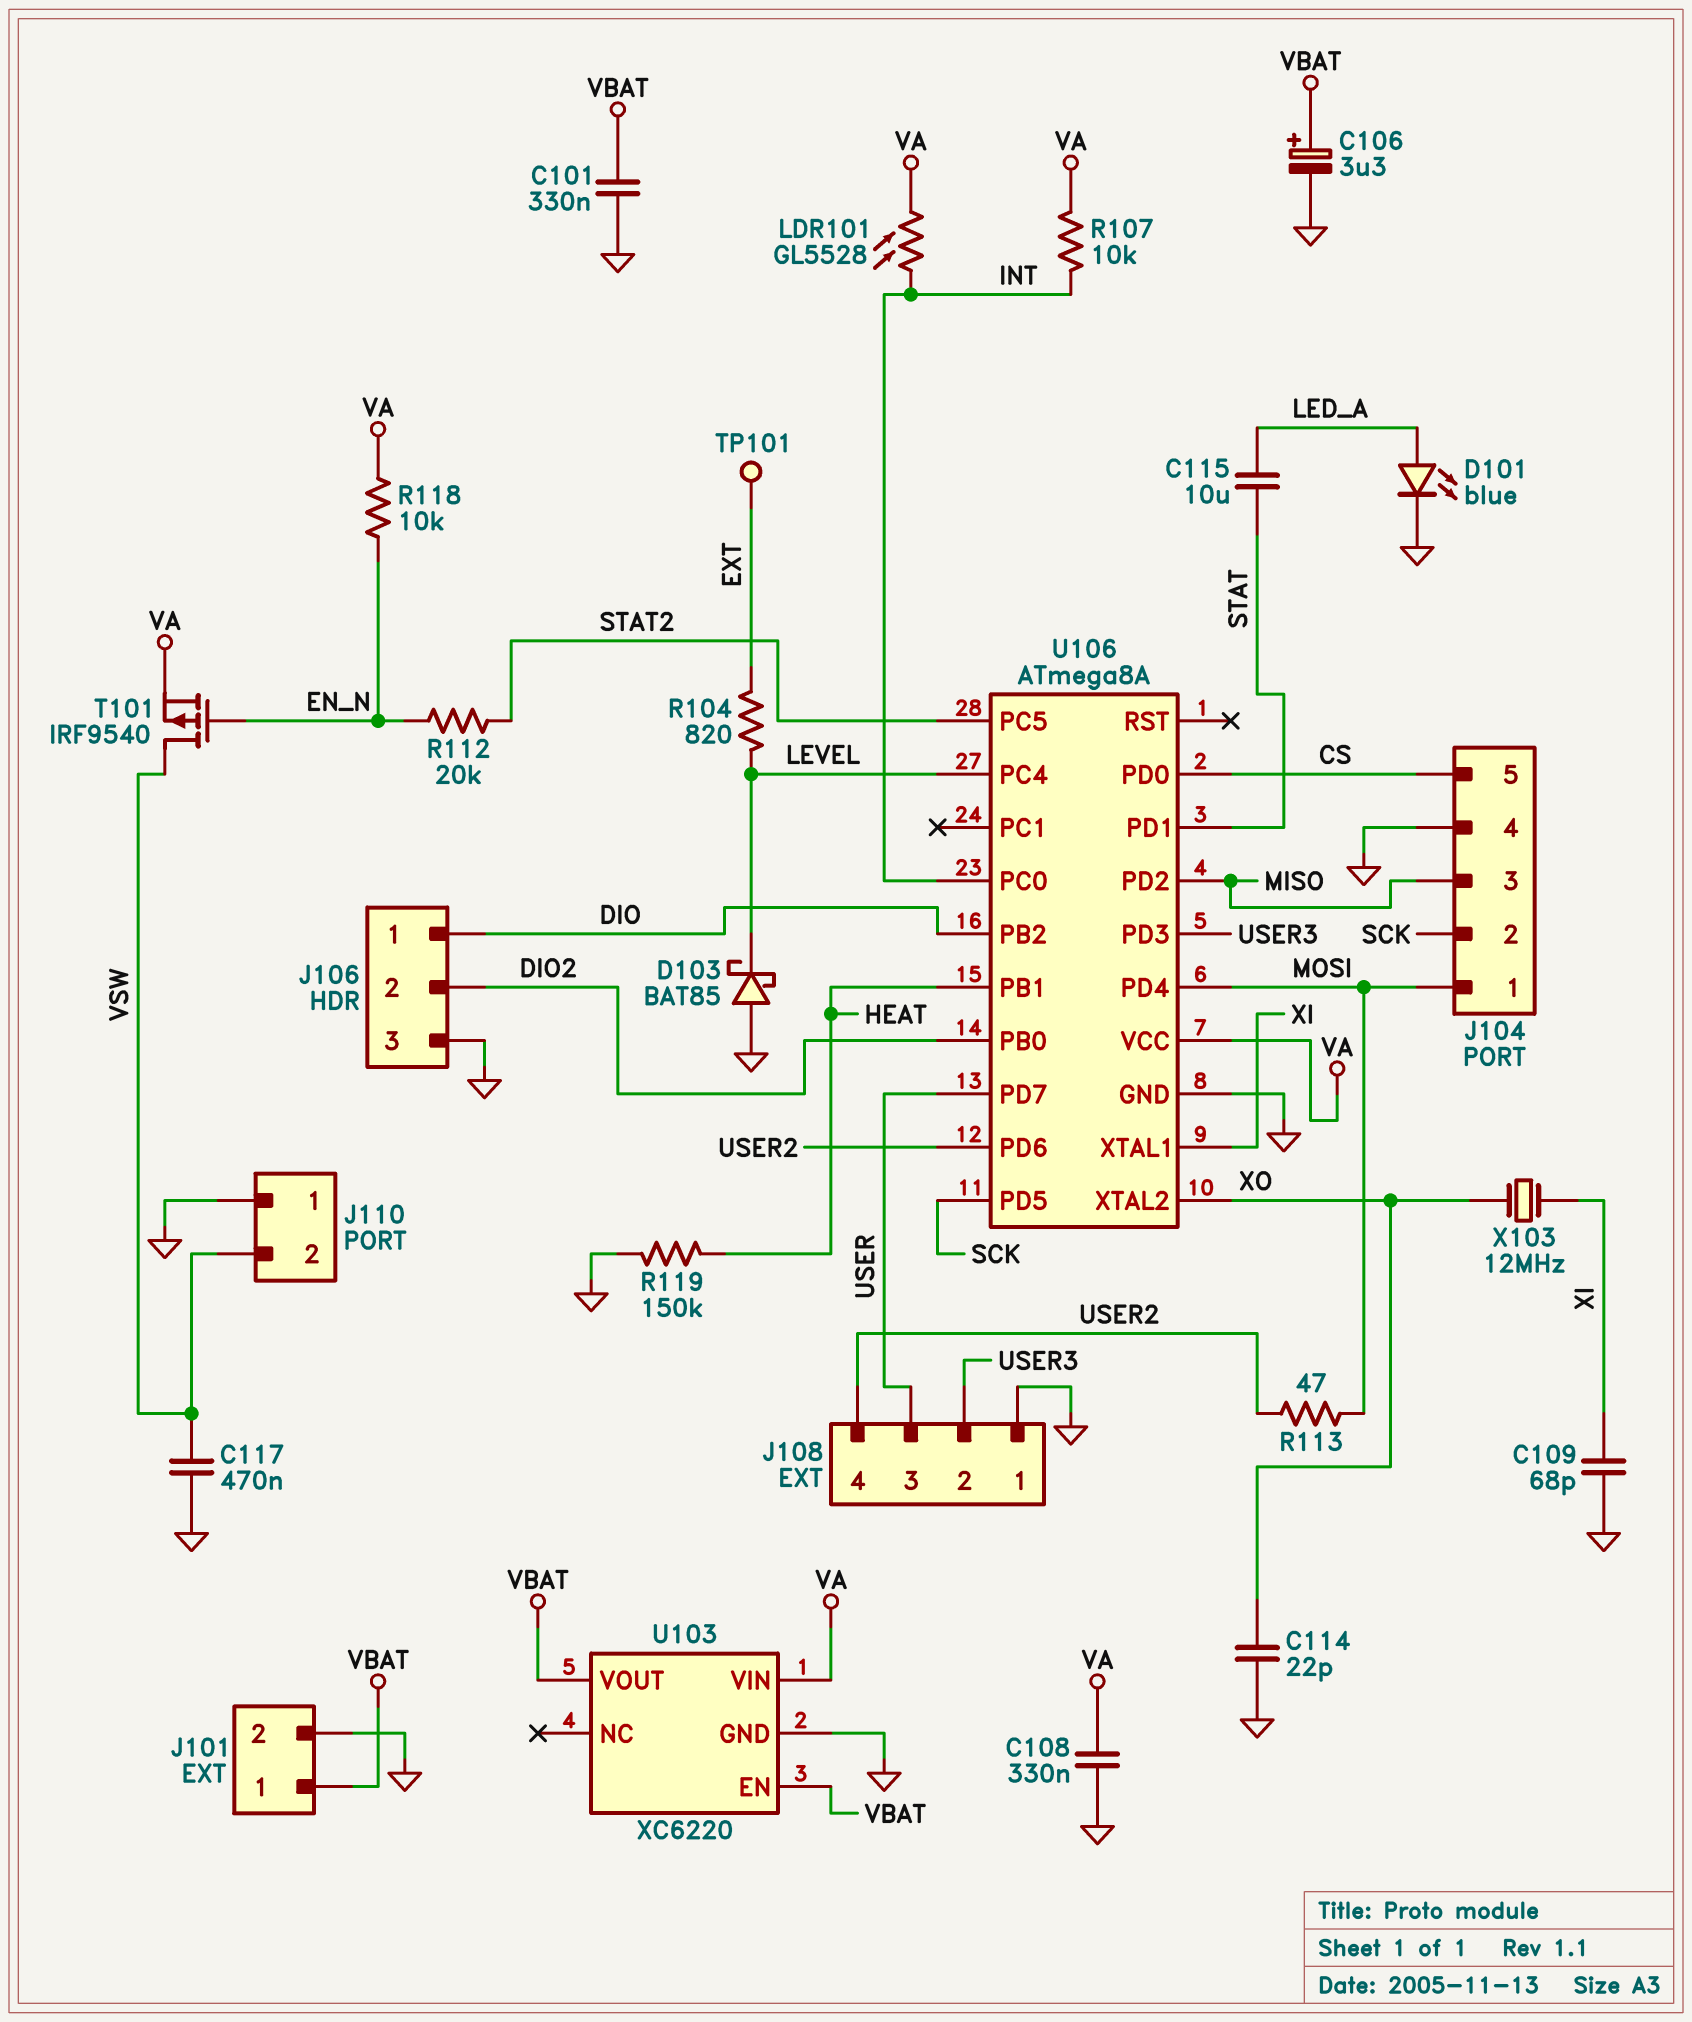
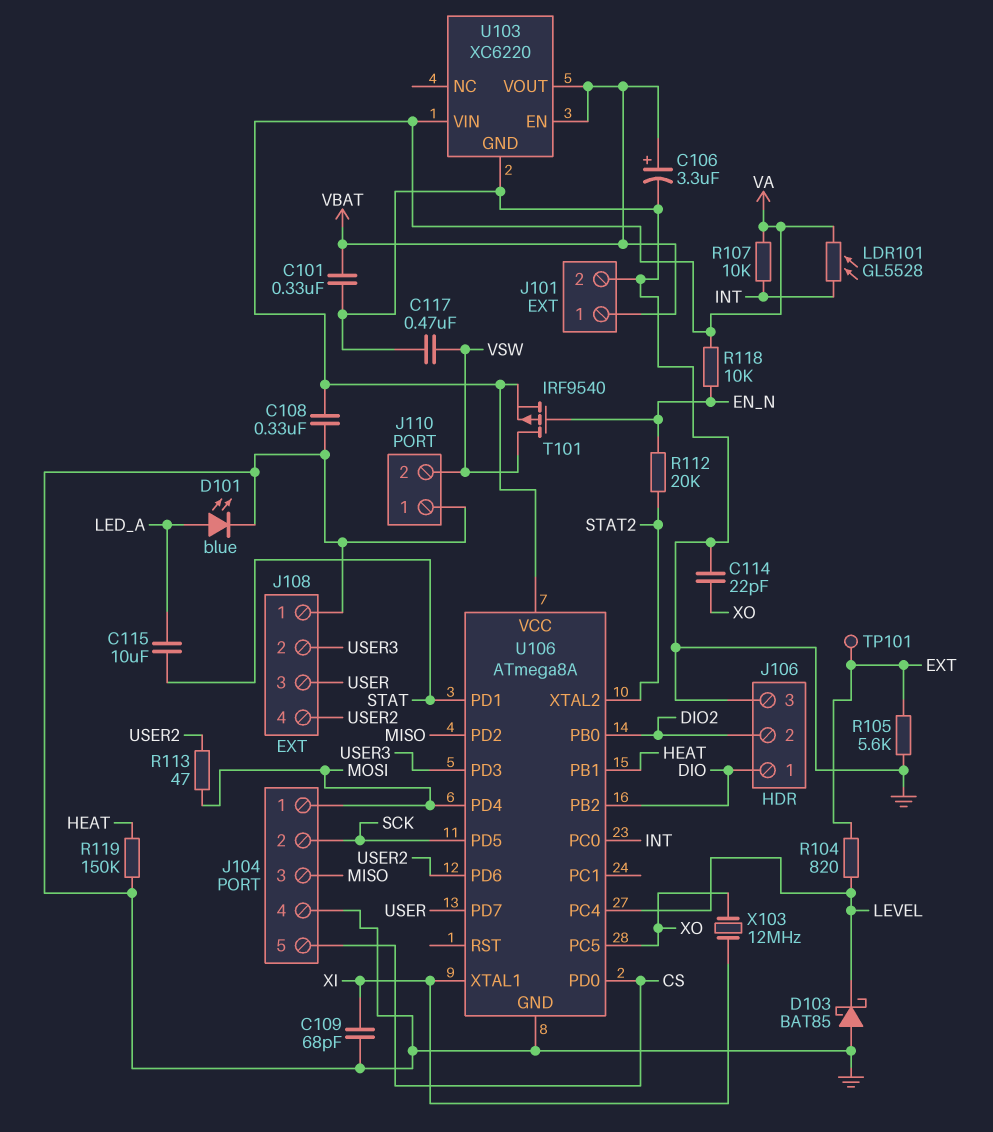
R105: none -> 5.6k (EXT, GND)
U106 pin PC5: STAT2 -> XO
U106 pin XTAL2: XO -> STAT2

